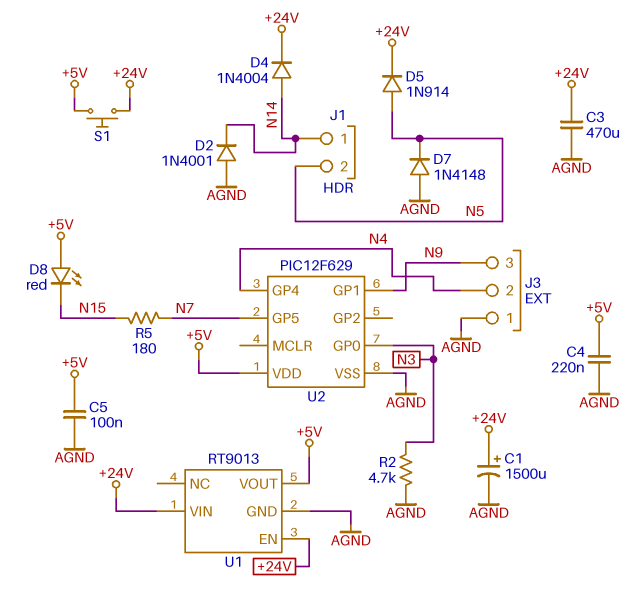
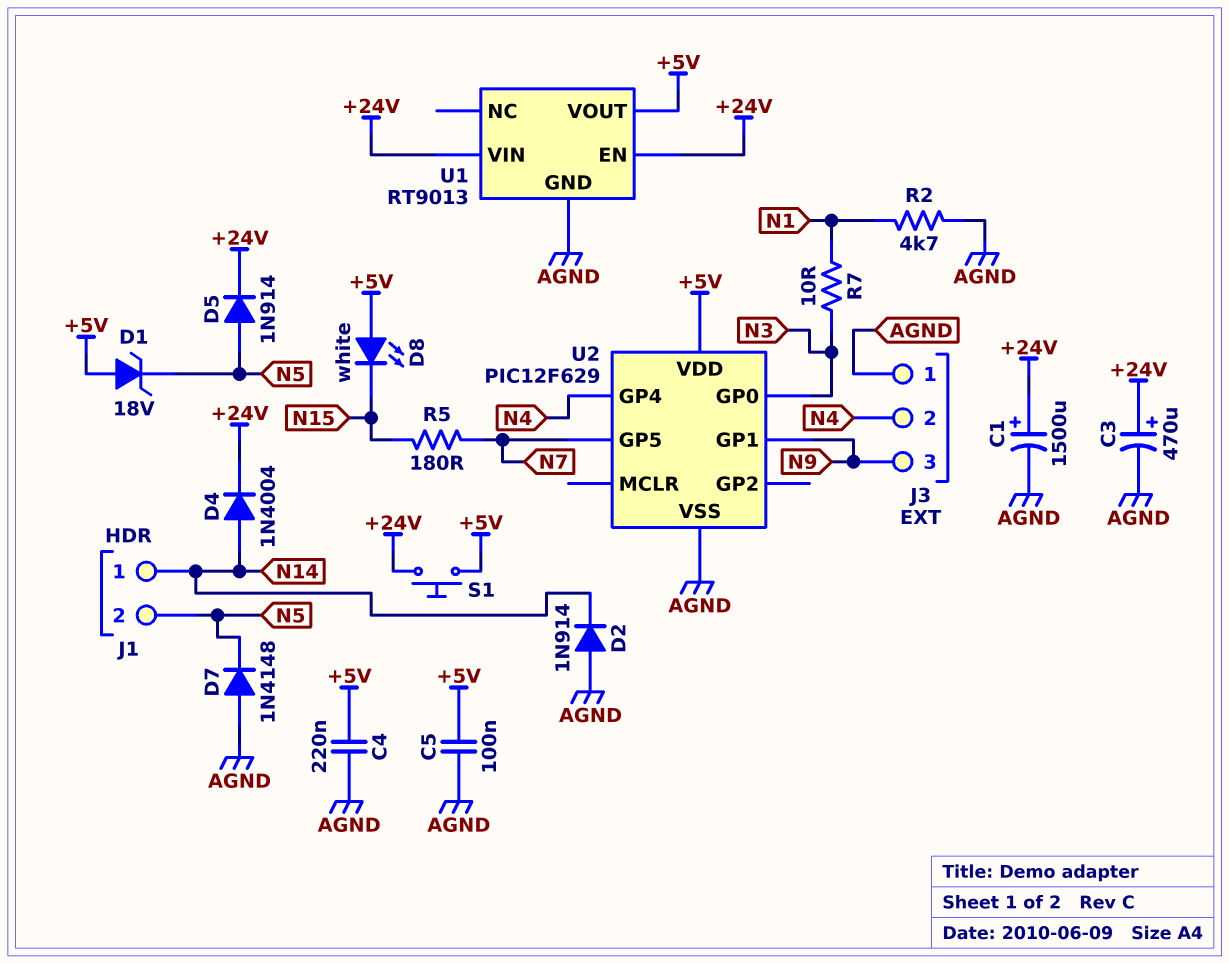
C3: 470uF (+24V, AGND) -> 470uF (plus +24V, minus AGND)
D1: none -> zener 18V (A +5V, K N5)
D2: diode 1N4001 (A AGND, K N14) -> diode 1N914 (A AGND, K N14)
D8: LED red (A +5V, K N15) -> LED white (A +5V, K N15)
R2: 4.7k (AGND, N3) -> 4.7k (AGND, N1)
R7: none -> 10 (N1, N3)

